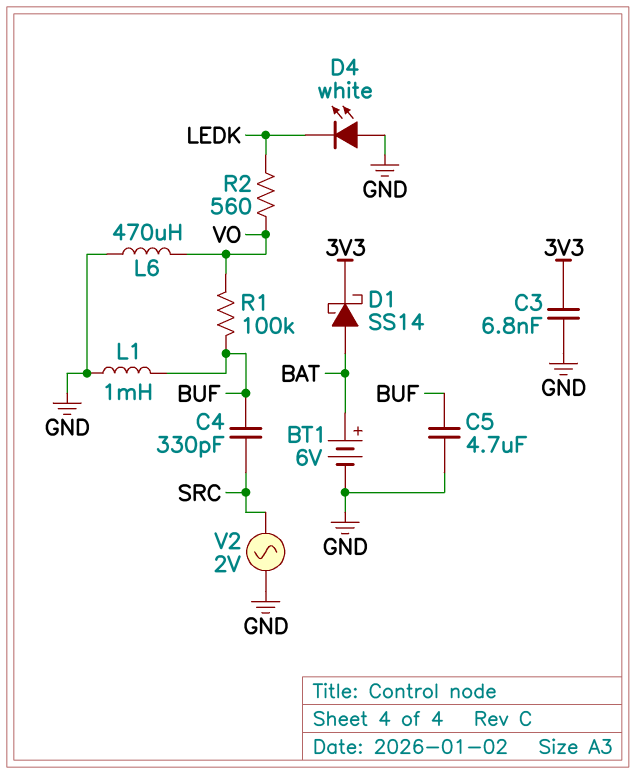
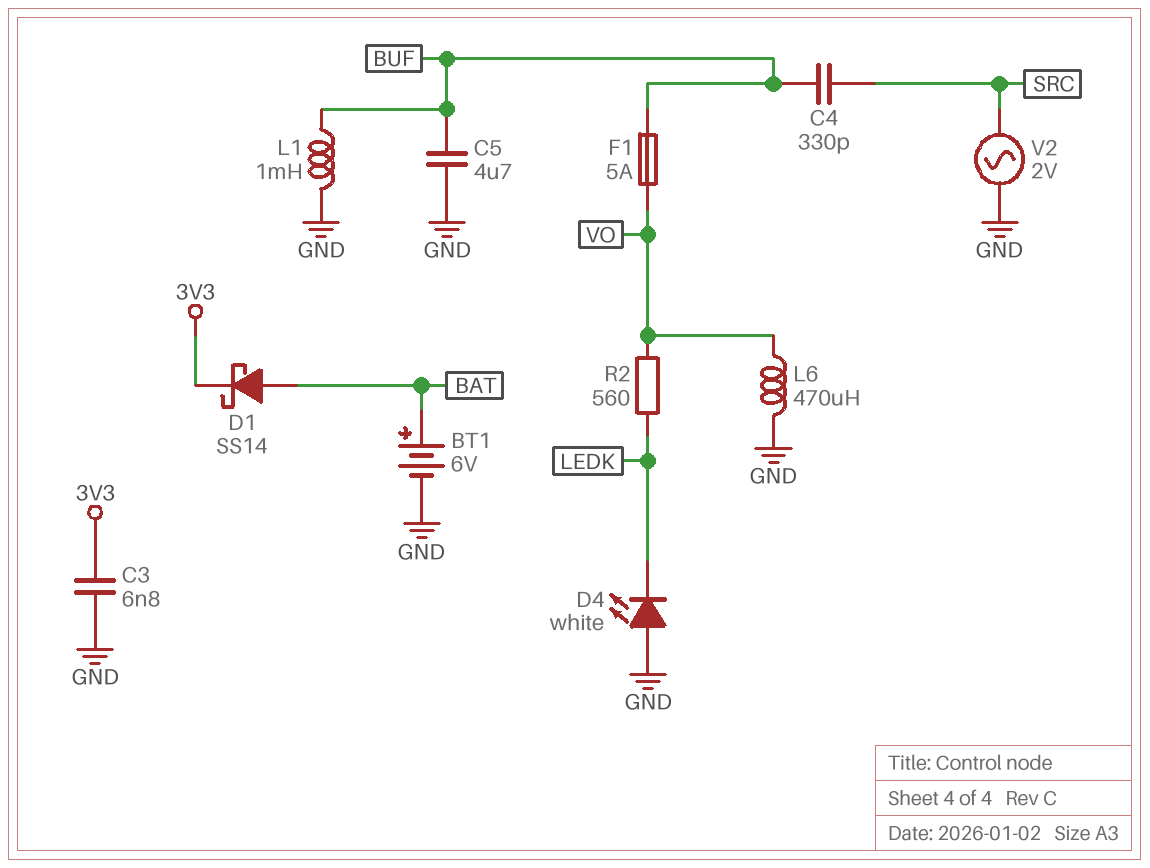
F1: none -> 5A (BUF, VO)
R1: 100k (BUF, VO) -> none

